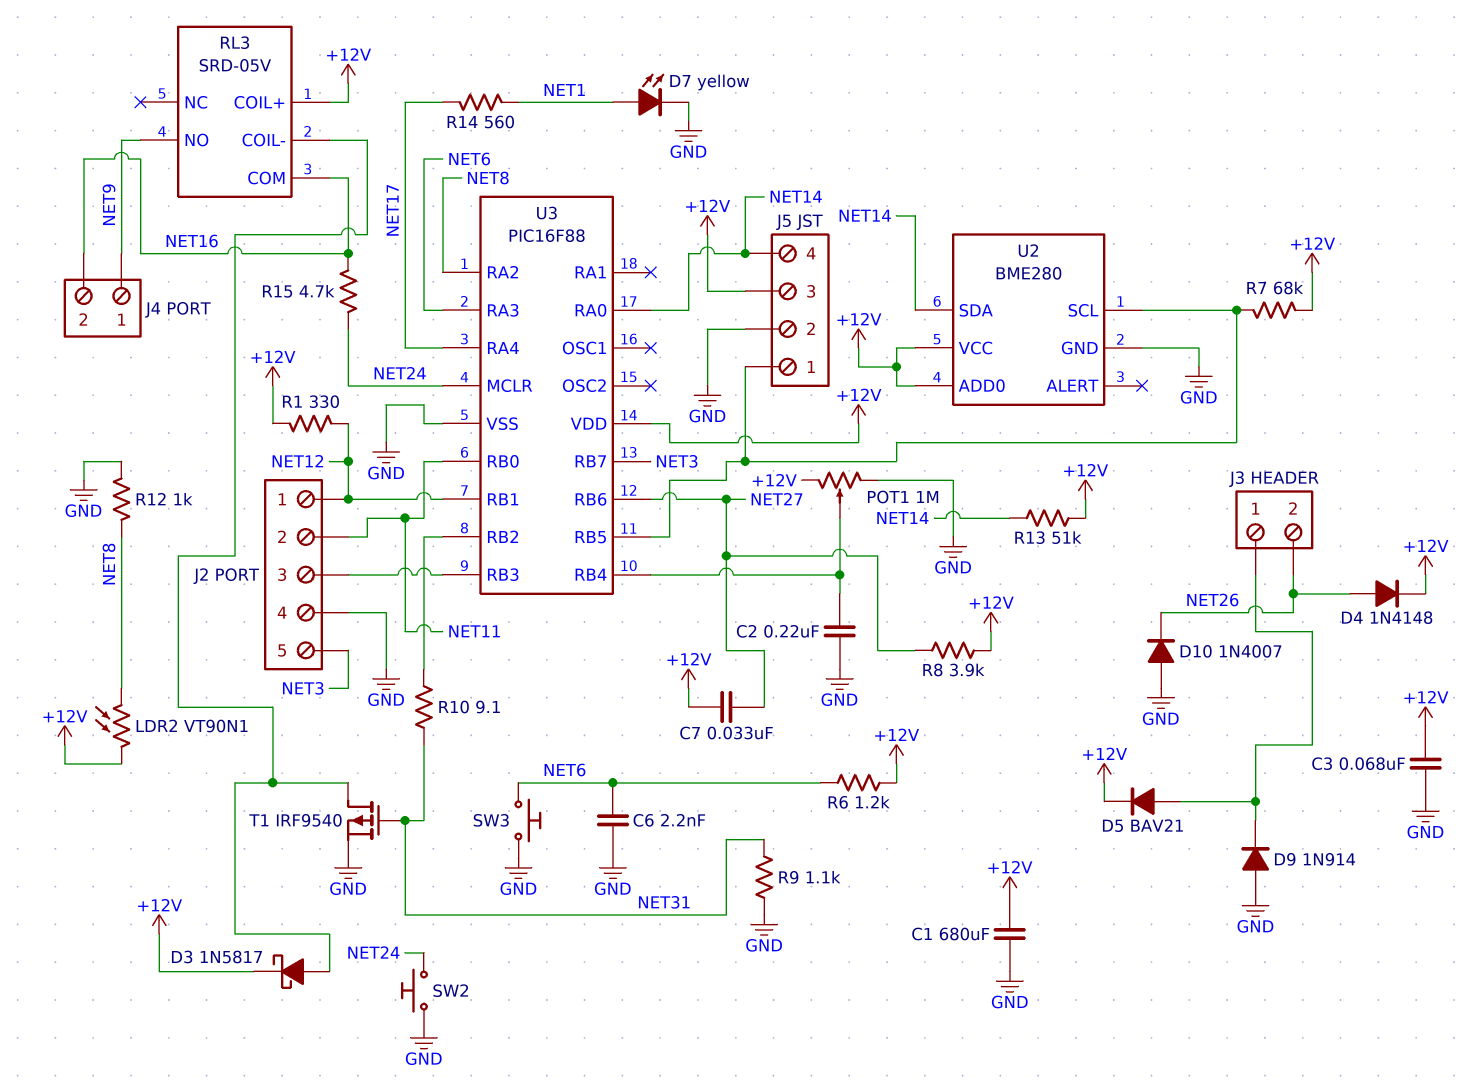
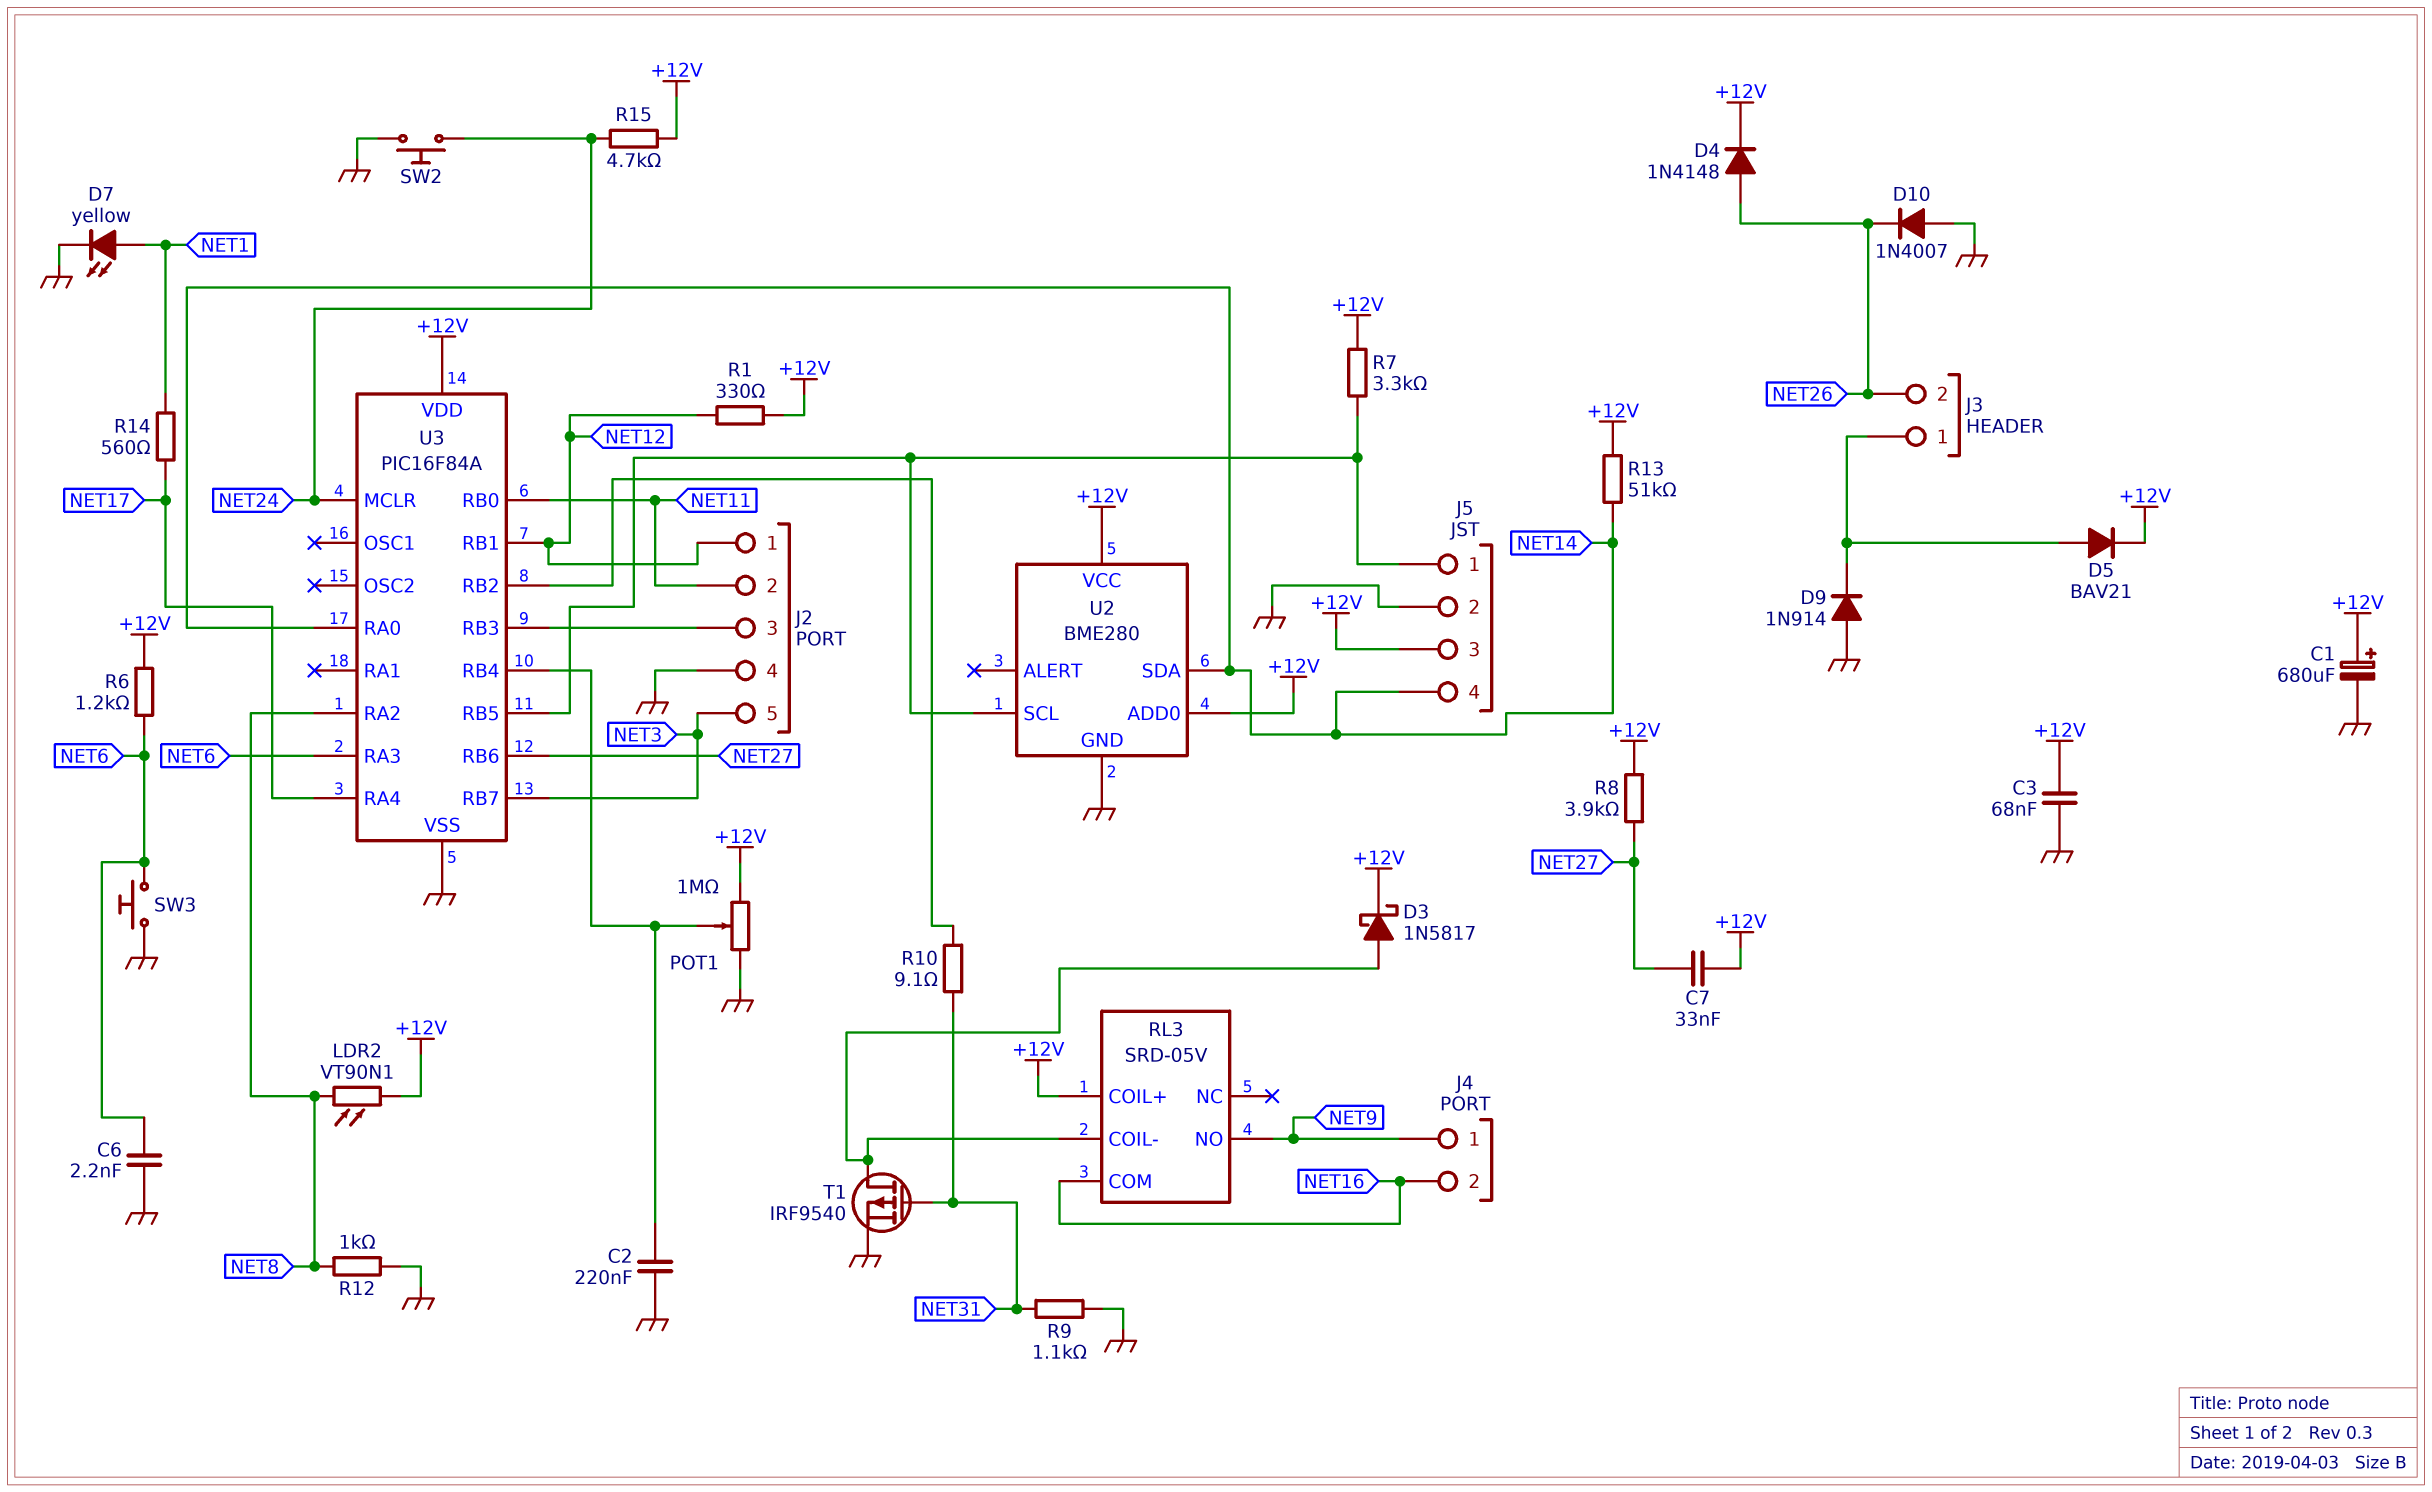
C1: 680uF (+12V, GND) -> 680uF (plus +12V, minus GND)
R7: 68k (+12V, J5/1) -> 3.3k (+12V, J5/1)
R15: 4.7k (NET16, NET24) -> 4.7k (+12V, NET24)
U3: PIC16F88 -> PIC16F84A

